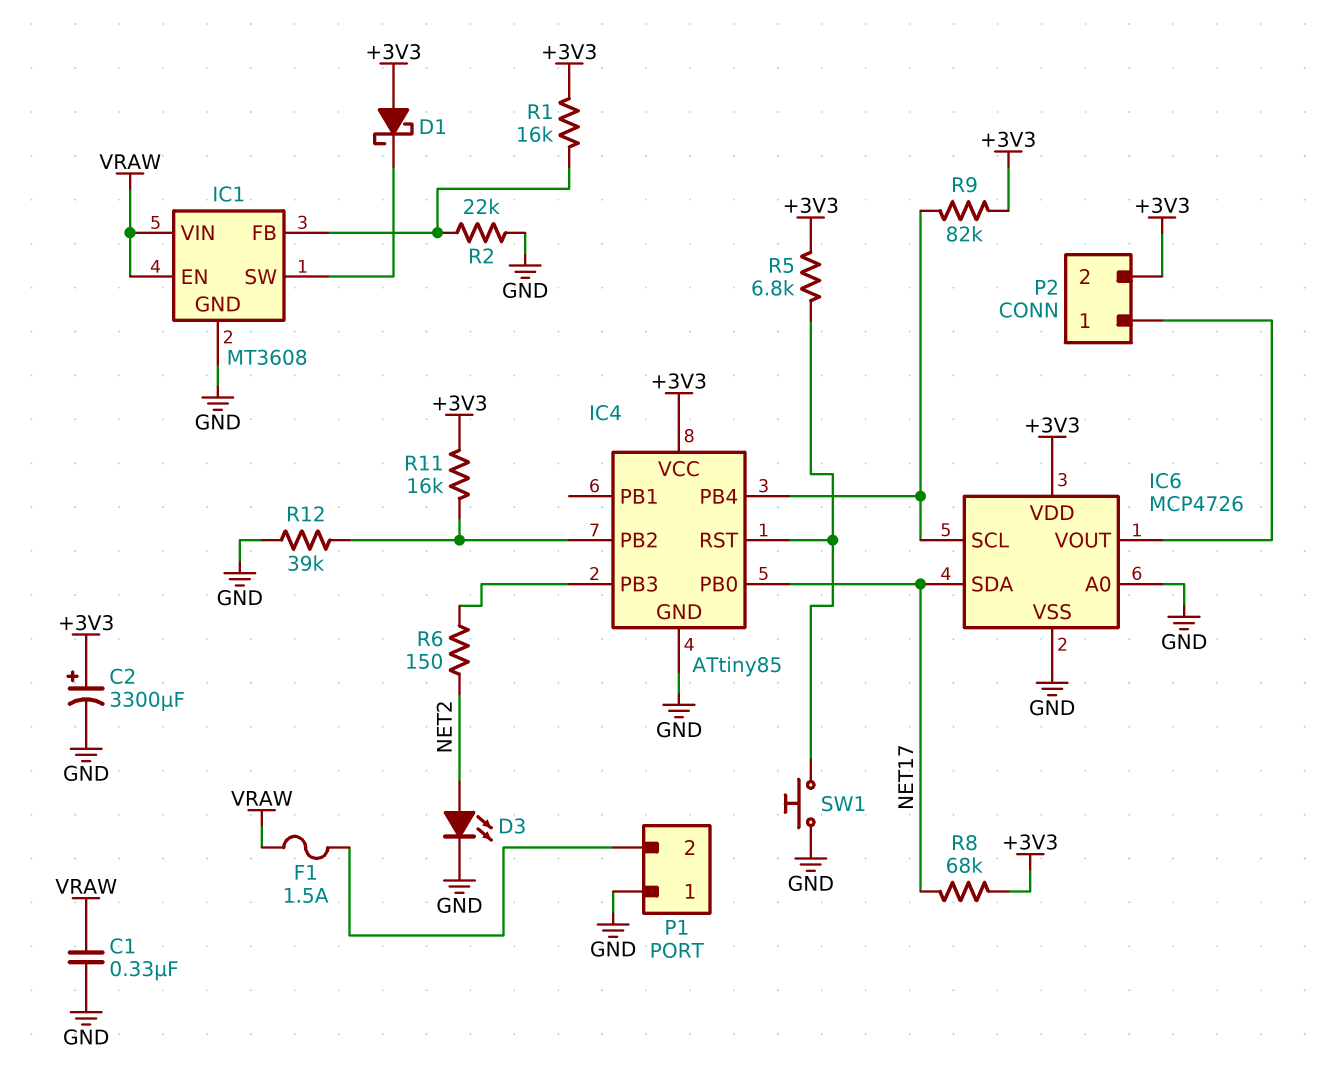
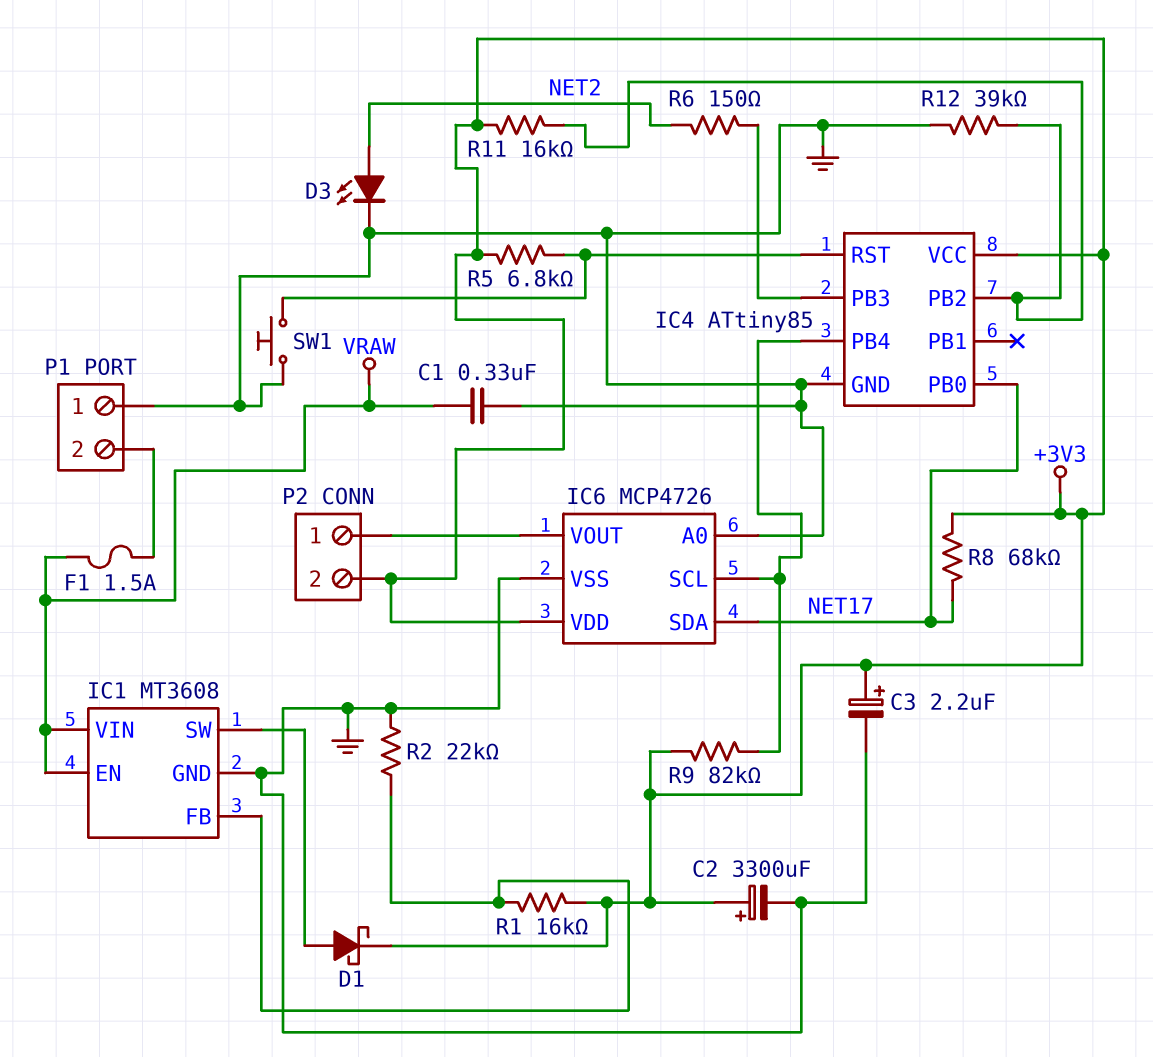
C3: none -> 2.2uF (plus +3V3, minus GND)
D1: schottky (A +3V3, K IC1/SW) -> schottky (A IC1/SW, K +3V3)

